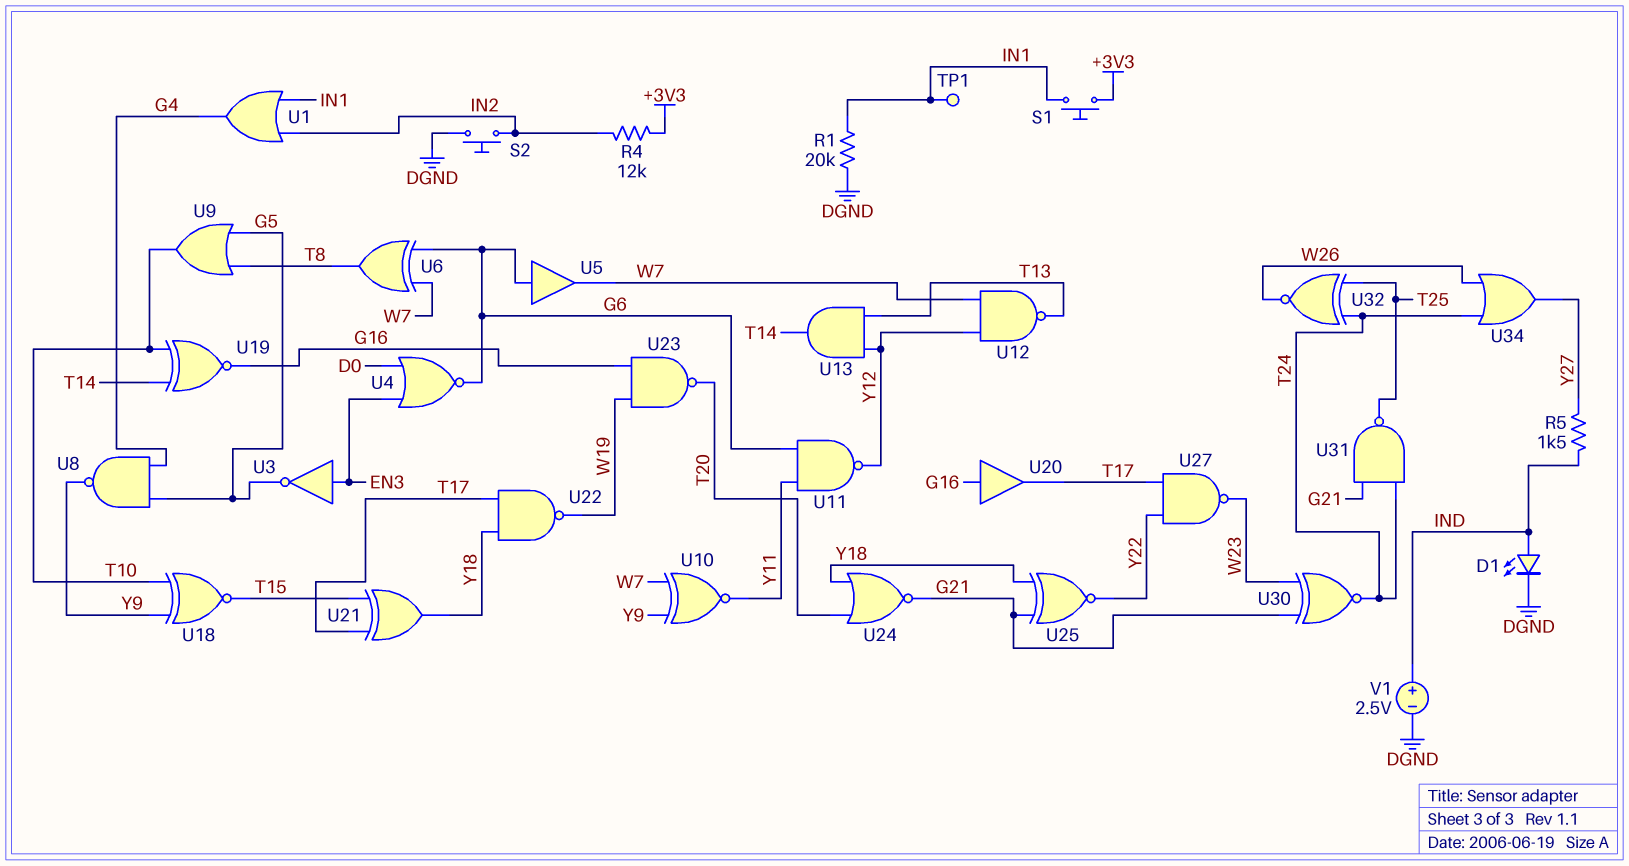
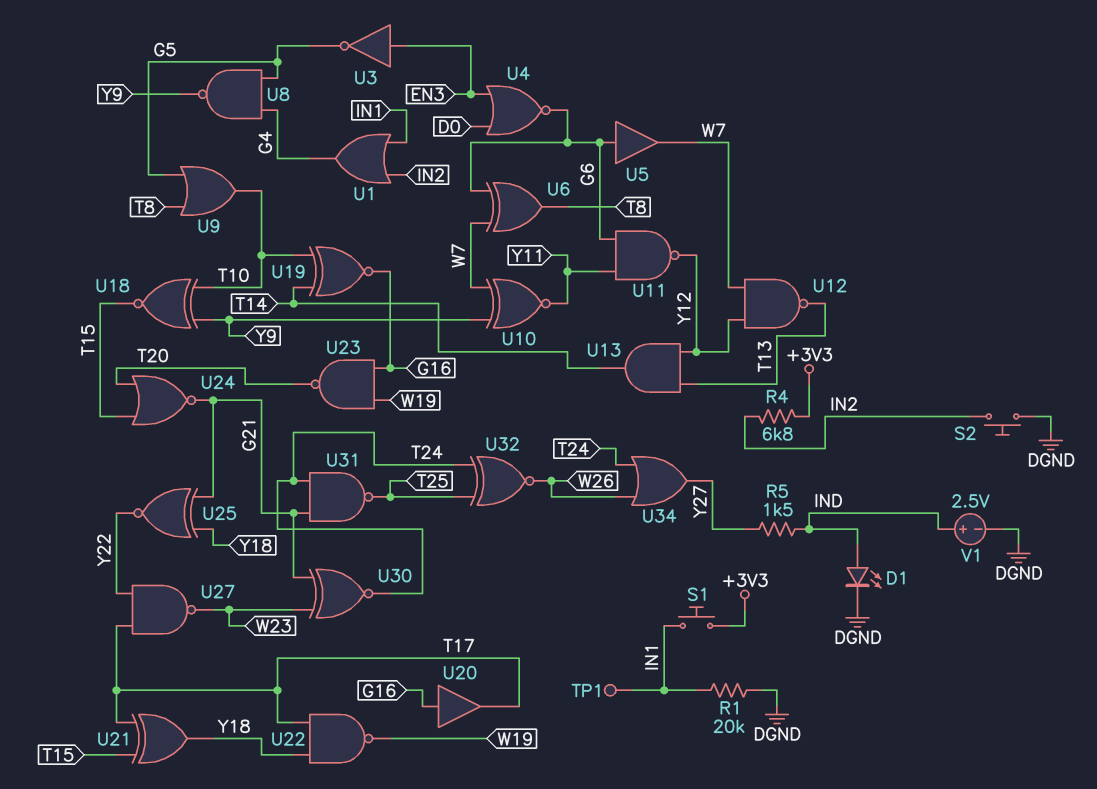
R4: 12k (+3V3, IN2) -> 6.8k (+3V3, IN2)
U24: NOR (in T20, in Y18, out G21) -> NOR (in T15, in T20, out G21)

